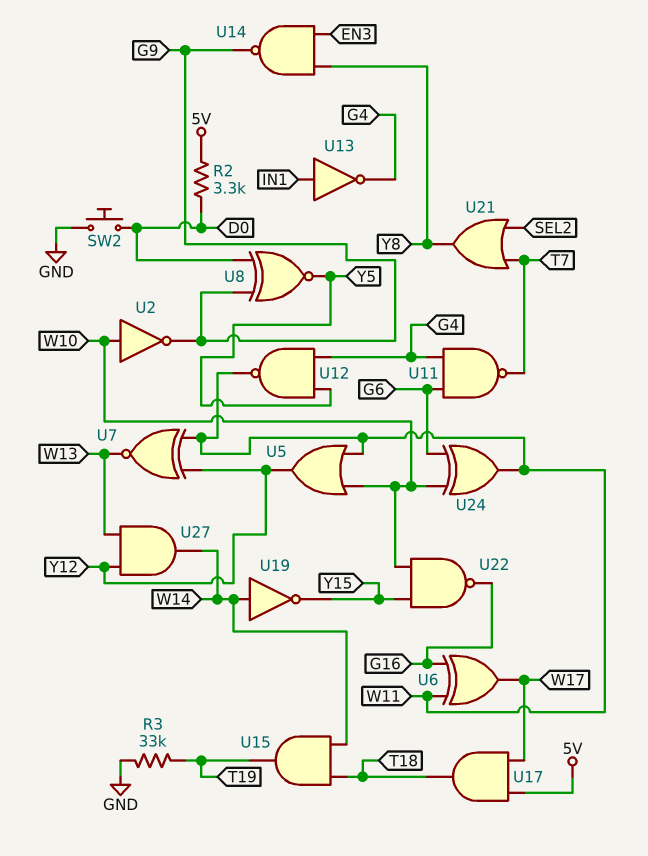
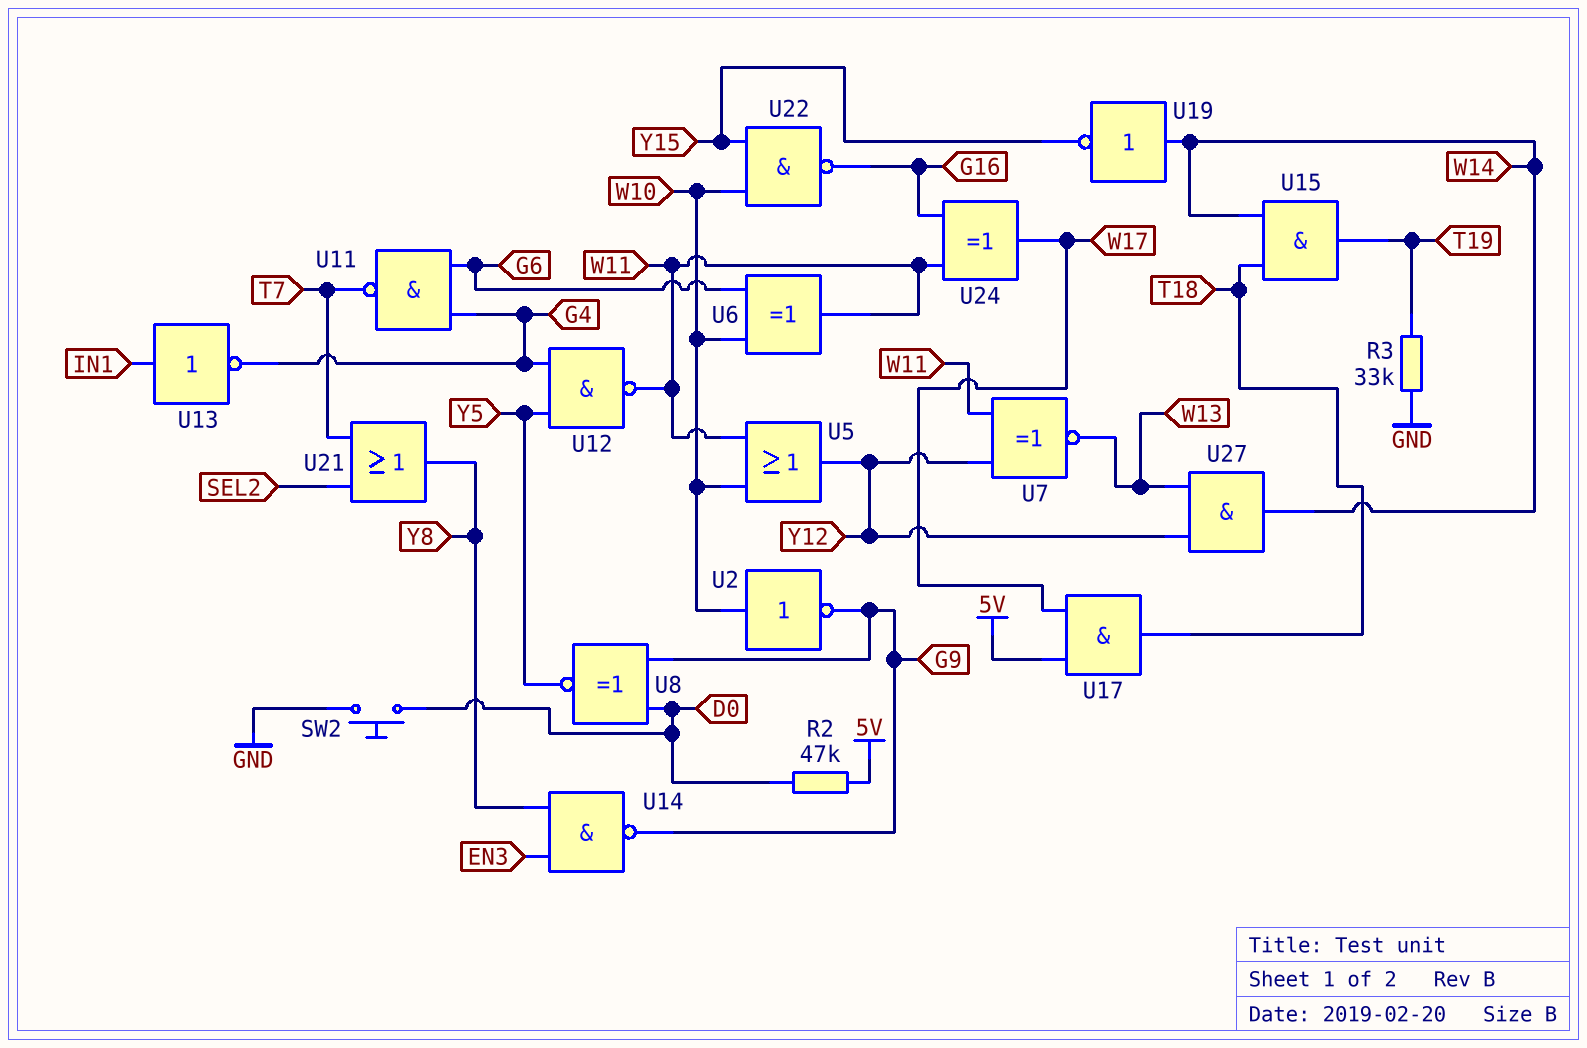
R2: 3.3k (5V, D0) -> 47k (5V, D0)
U6: XOR (in G16, in W11, out W17) -> XOR (in G6, in W10, out W11)
U24: XOR (in G6, in W10, out W11) -> XOR (in G16, in W11, out W17)

